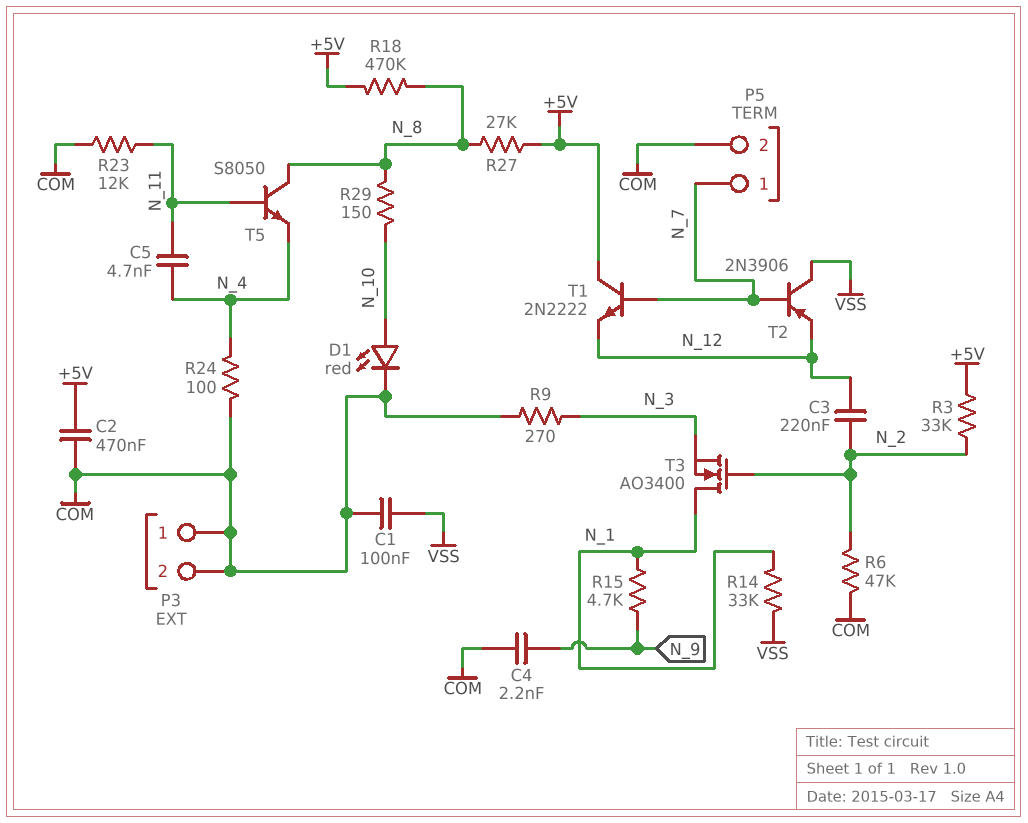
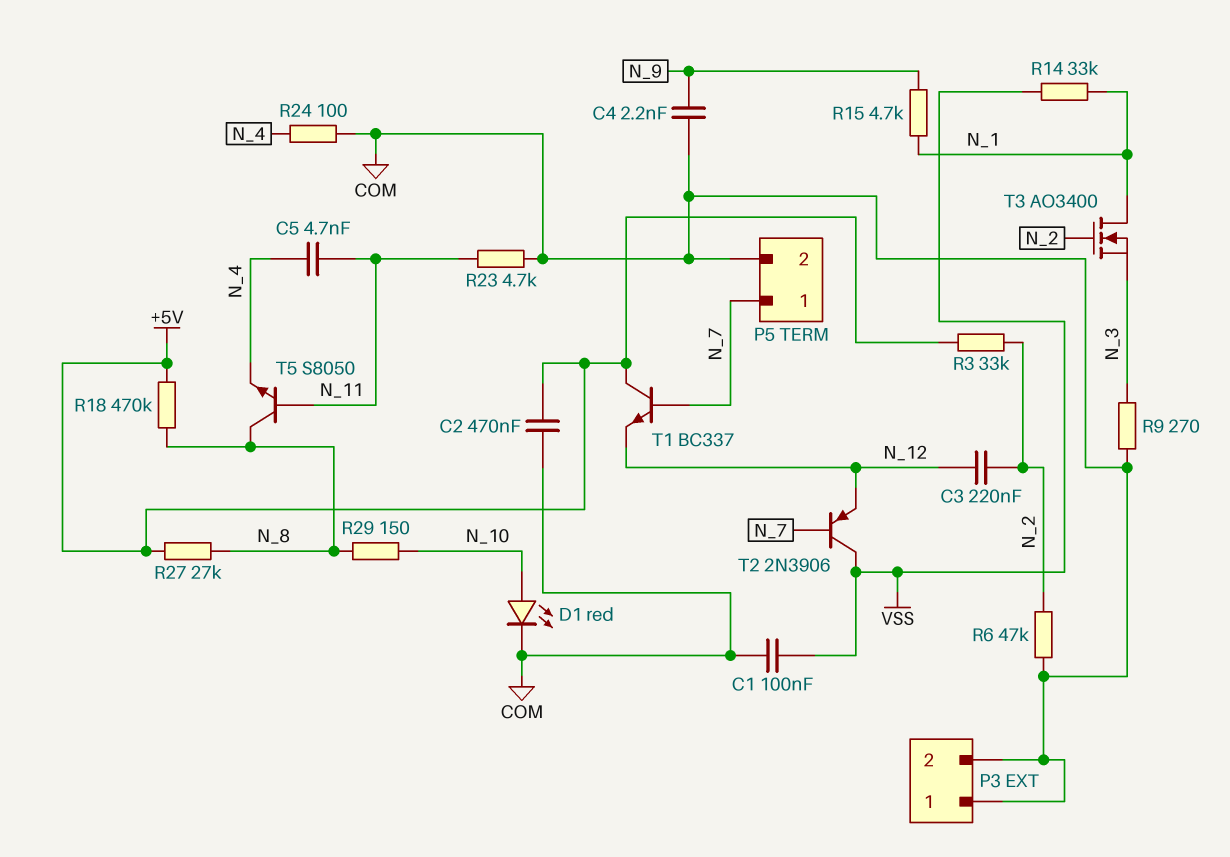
R23: 12k (COM, N_11) -> 4.7k (COM, N_11)
T1: NPN 2N2222 (B N_7, C +5V, E N_12) -> NPN BC337 (B N_7, C +5V, E N_12)

